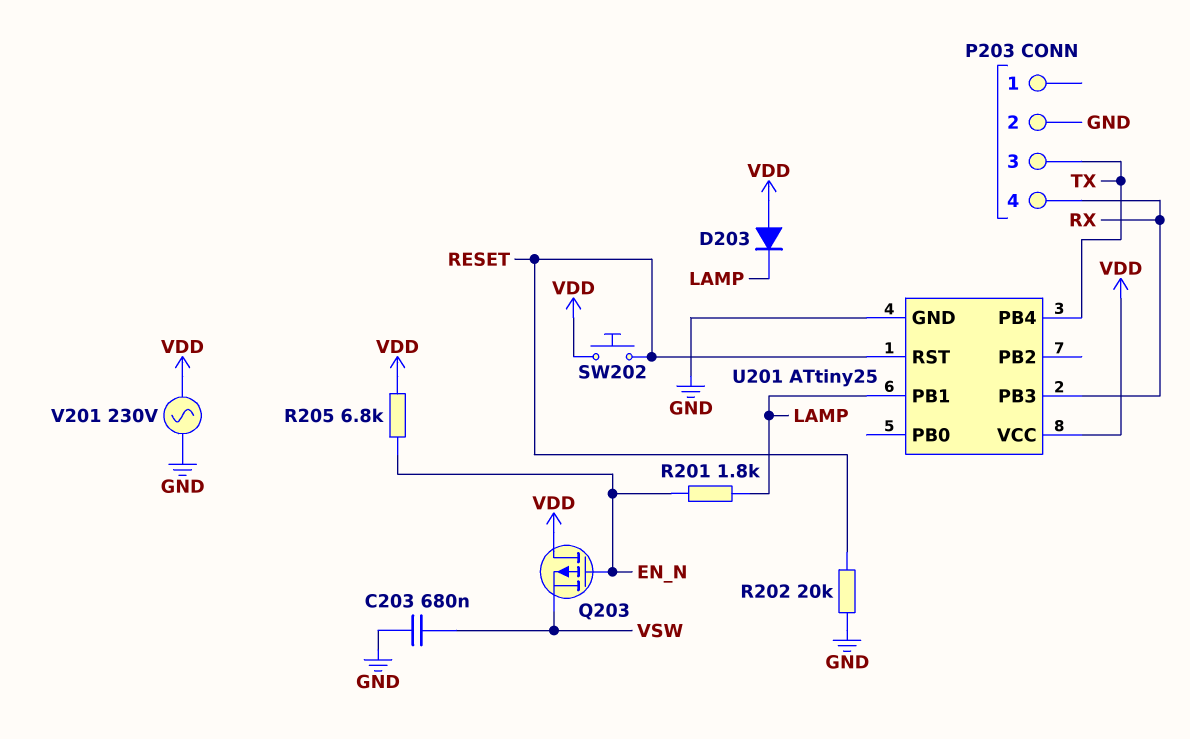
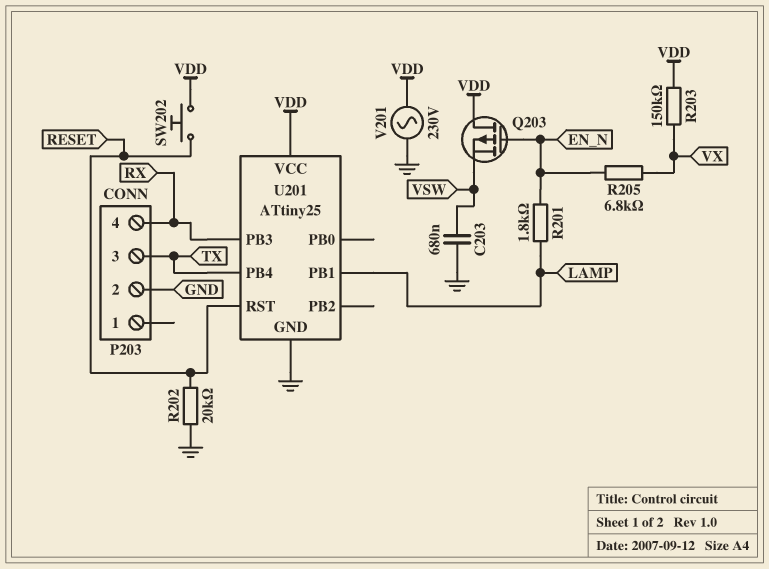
D203: diode (A VDD, K LAMP) -> none
R203: none -> 150k (VDD, VX)
R205: 6.8k (EN_N, VDD) -> 6.8k (EN_N, VX)

